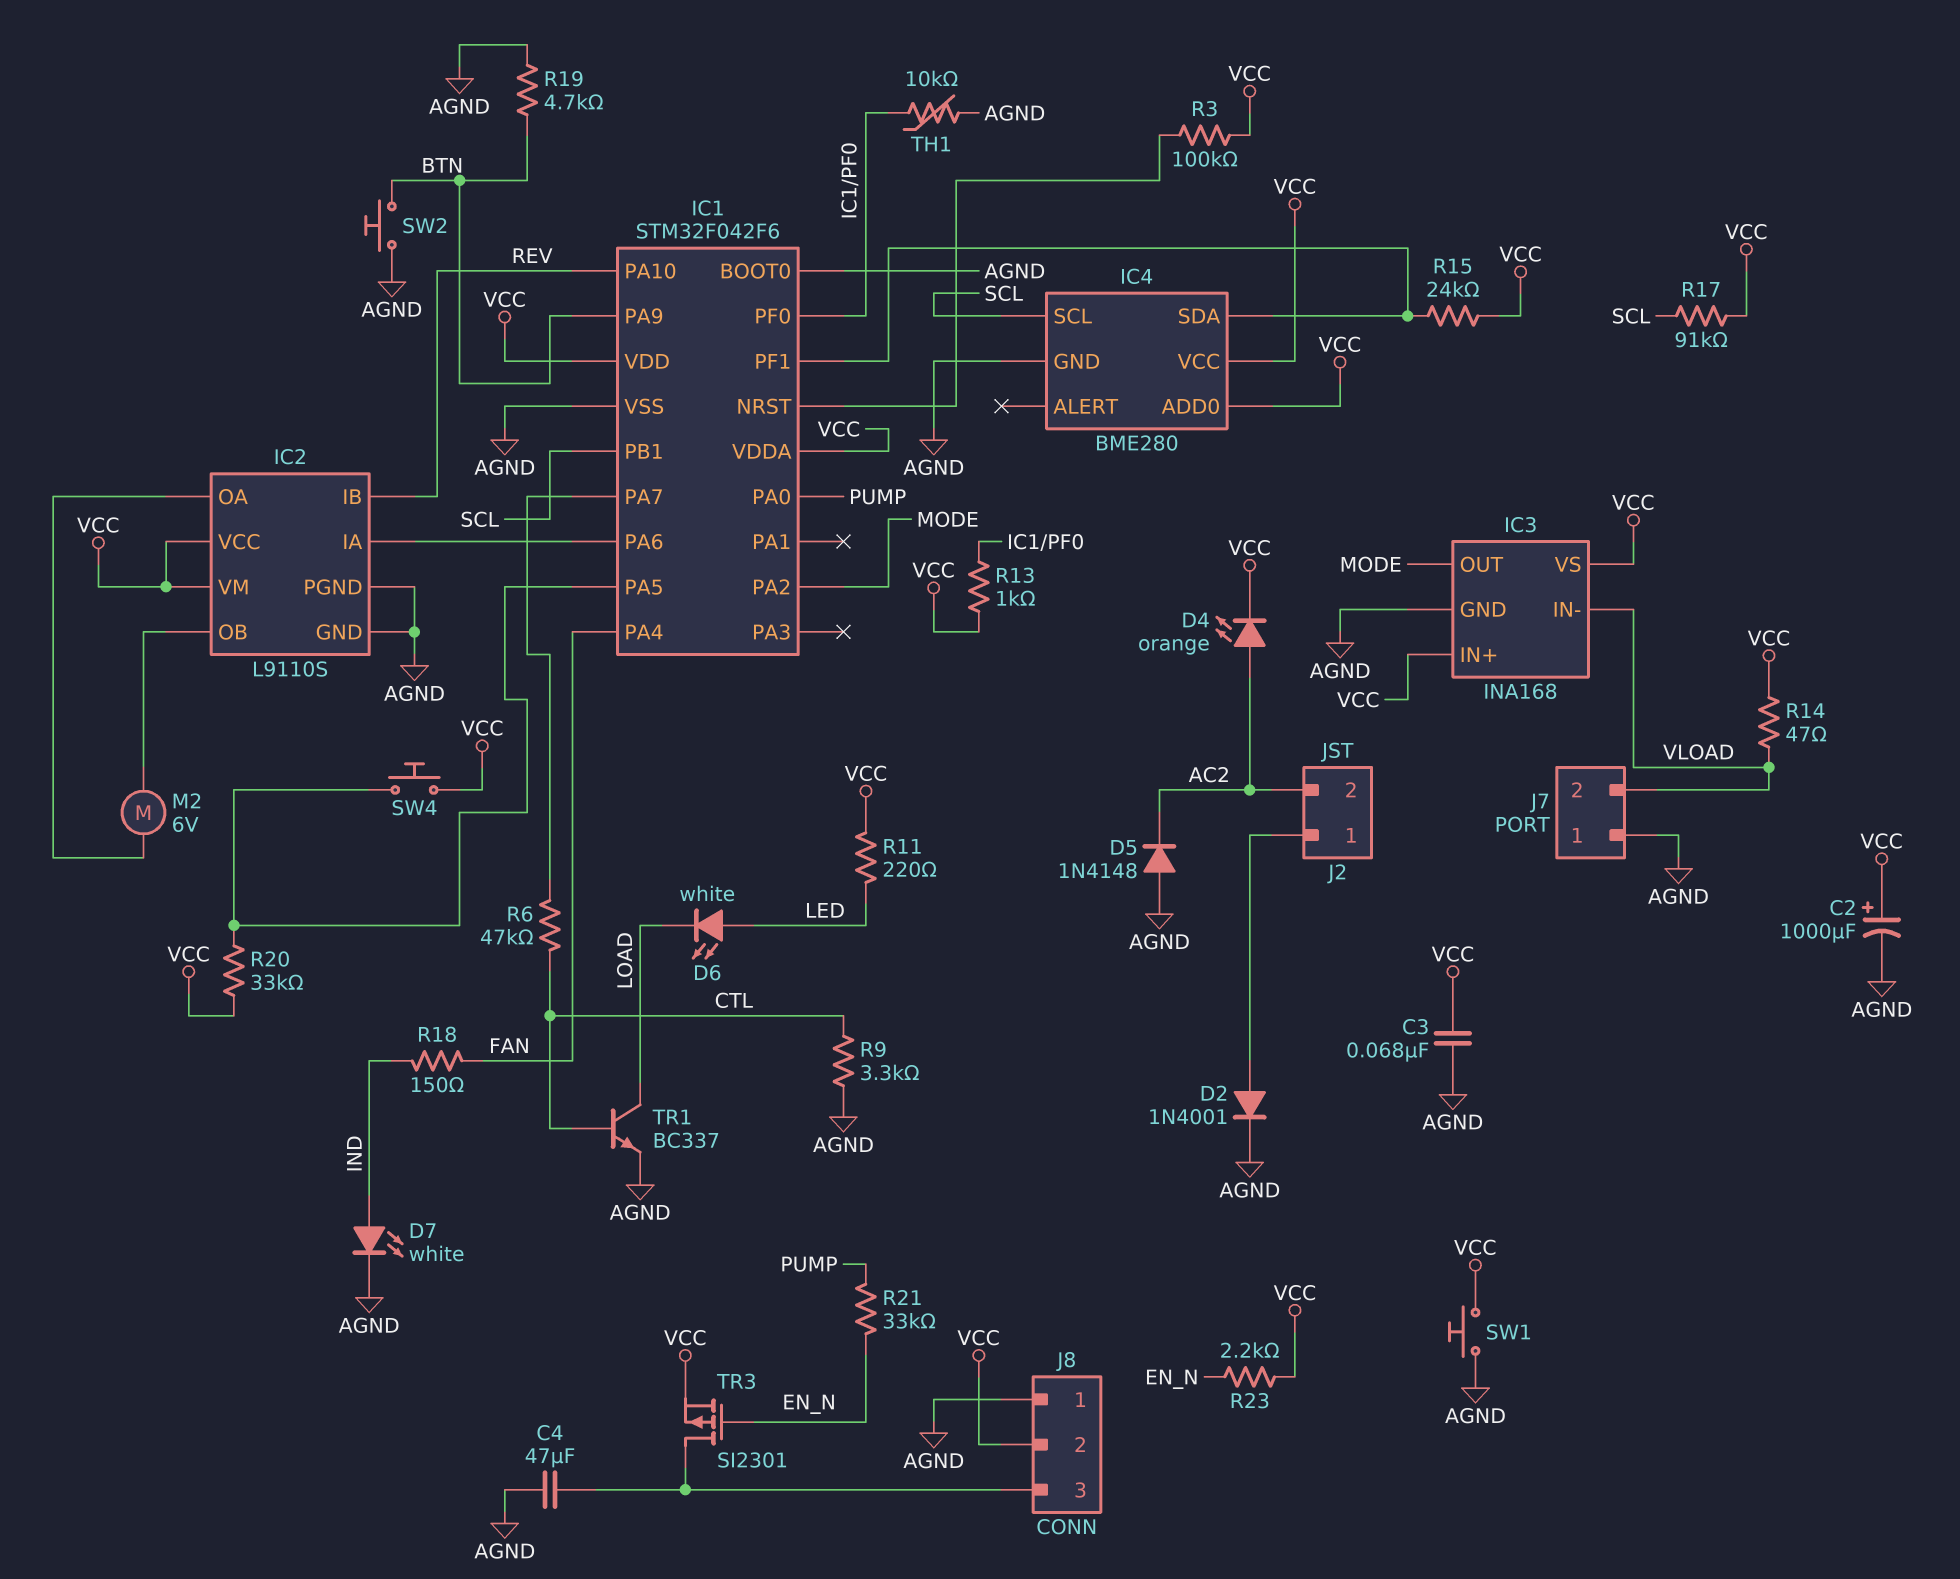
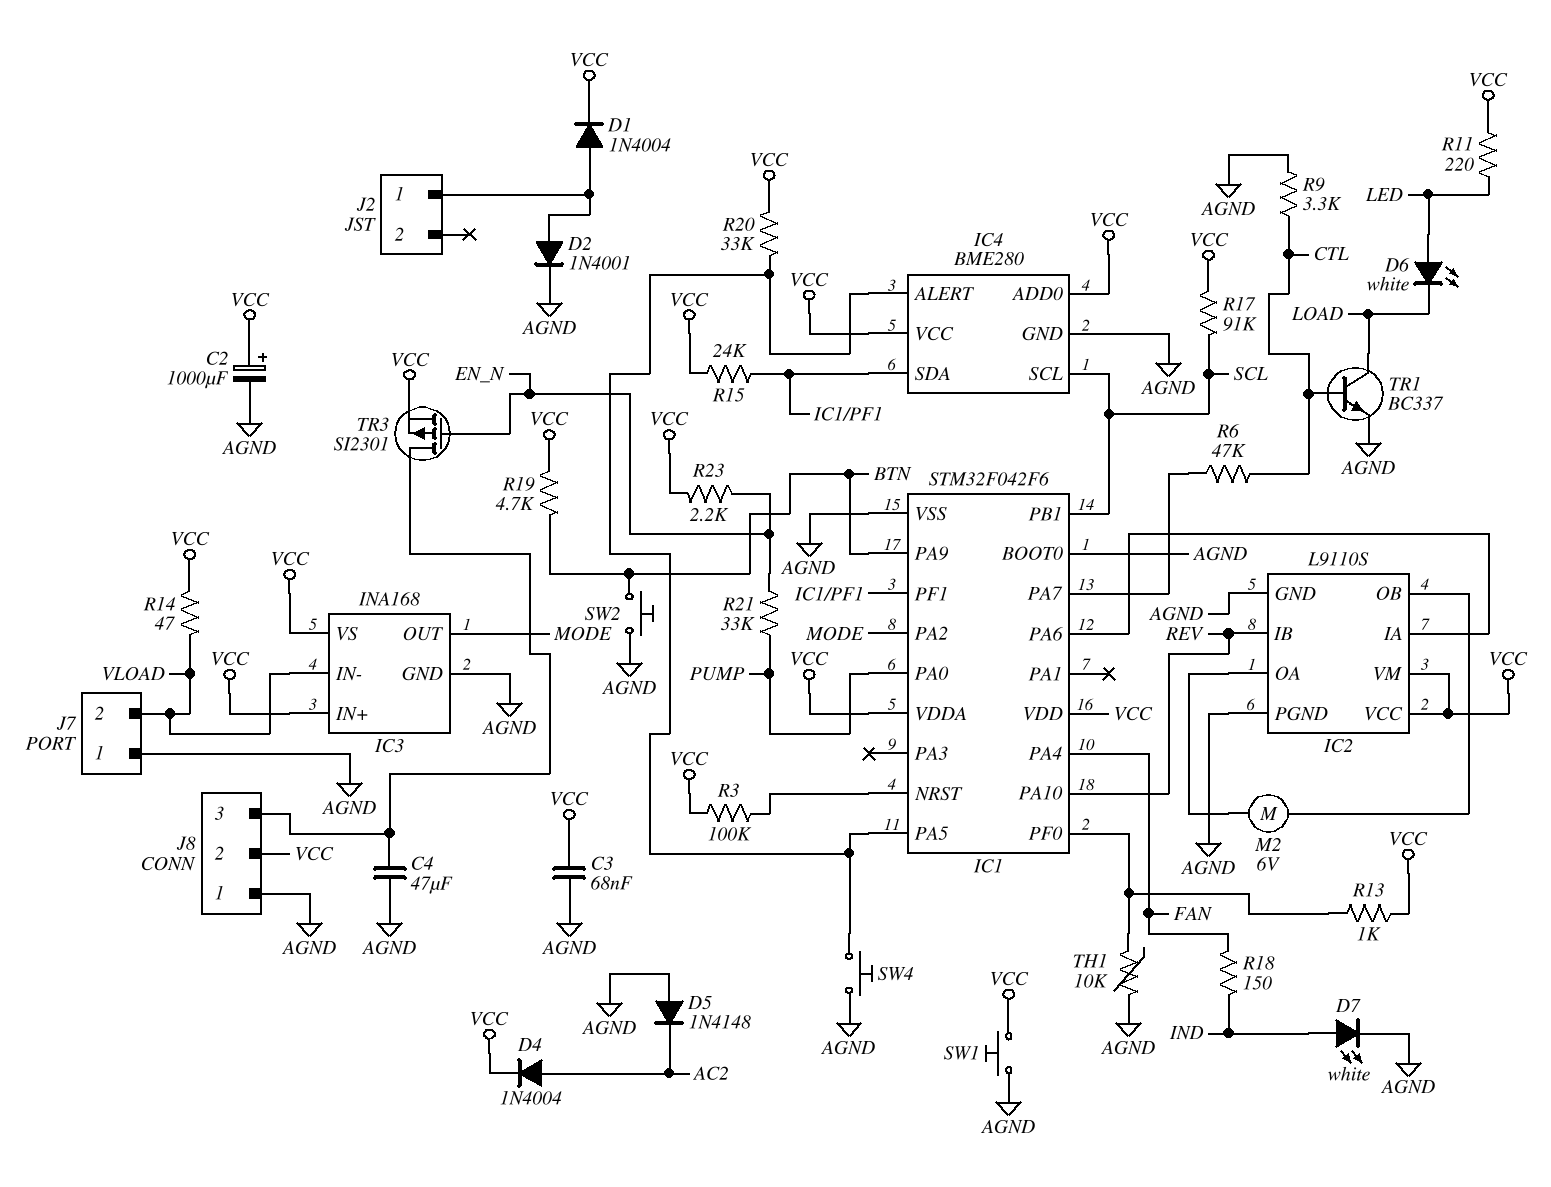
D1: none -> diode 1N4004 (A J2/1, K VCC)
D4: LED orange (A AC2, K VCC) -> diode 1N4004 (A AC2, K VCC)
IC4 pin ALERT: none -> IC1/PA5
J2 pin 2: AC2 -> none
R19: 4.7k (AGND, BTN) -> 4.7k (BTN, VCC)
SW4: button (IC1/PA5, VCC) -> button (AGND, IC1/PA5)

